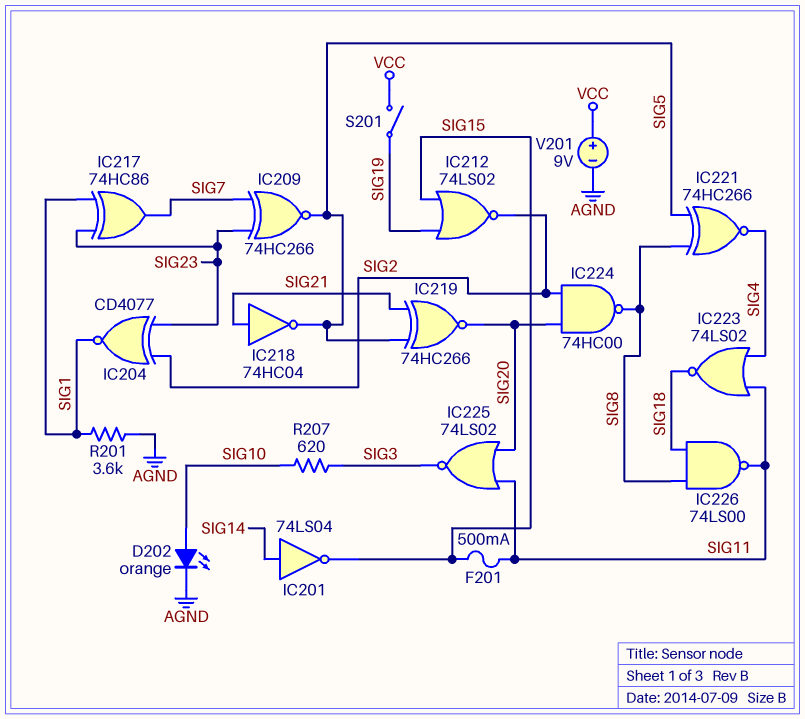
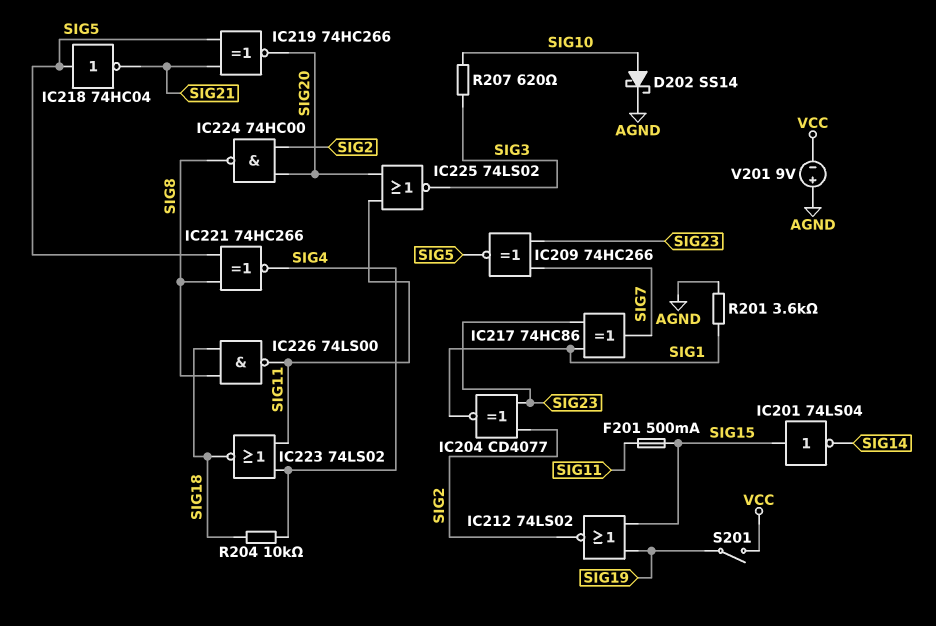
D202: LED orange (A SIG10, K AGND) -> schottky SS14 (A SIG10, K AGND)
IC201: NOT 74LS04 (in SIG14, out SIG15) -> NOT 74LS04 (in SIG15, out SIG14)
IC218: NOT 74HC04 (in SIG21, out SIG5) -> NOT 74HC04 (in SIG5, out SIG21)
R204: none -> 10k (SIG4, SIG18)
V201: 9V (plus VCC, minus AGND) -> 9V (plus AGND, minus VCC)

